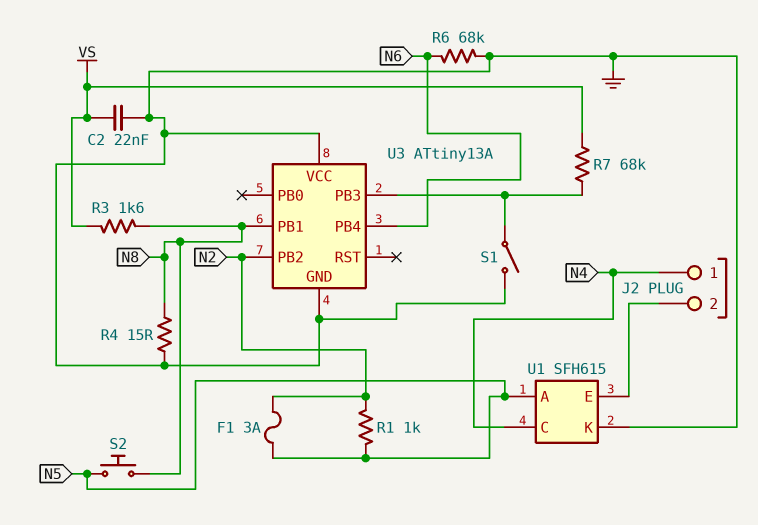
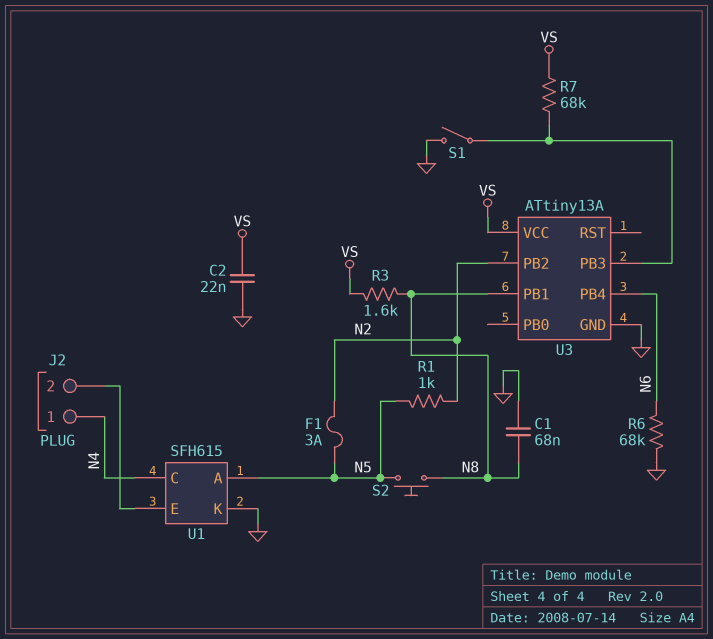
C1: none -> 68nF (GND, N8)
R4: 15 (GND, N8) -> none
U3 pin VCC: GND -> VS

